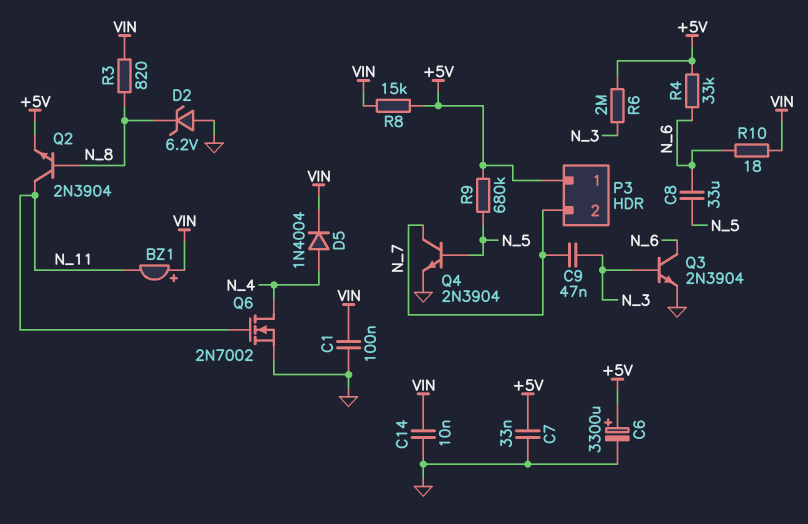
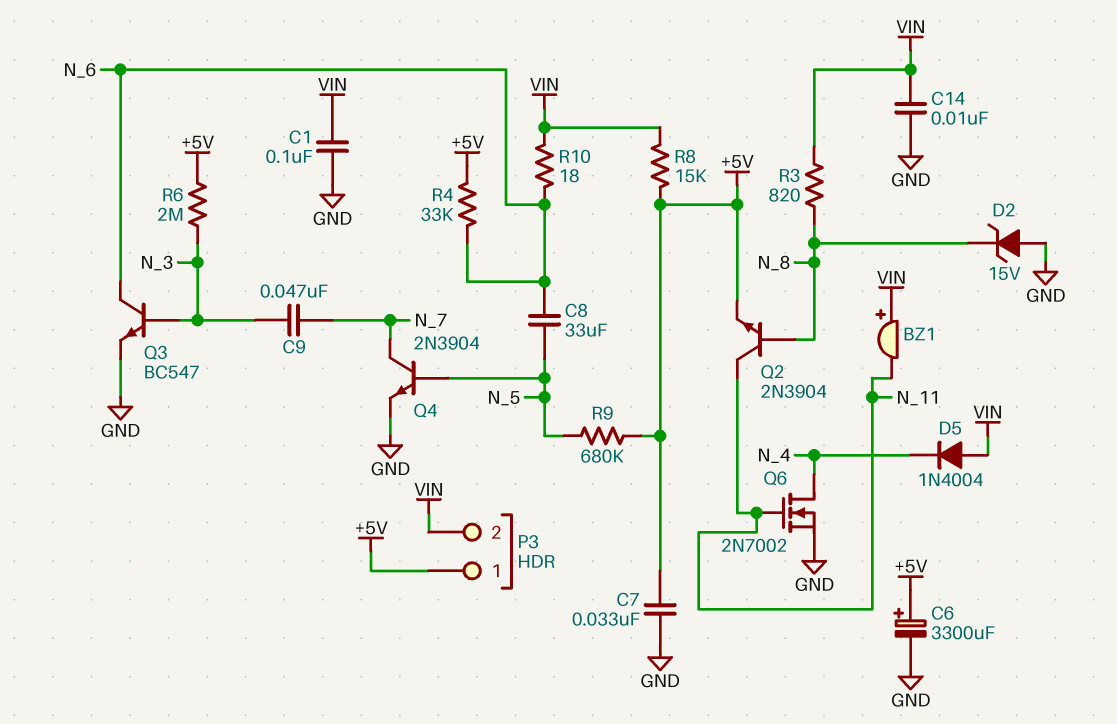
D2: zener 6.2V (A GND, K N_8) -> zener 15V (A GND, K N_8)
D5: diode 1N4004 (A N_4, K VIN) -> diode 1N4004 (A VIN, K N_4)
P3 pin 2: N_7 -> VIN
Q3: NPN 2N3904 (B N_3, C N_6, E GND) -> NPN BC547 (B N_3, C N_6, E GND)

